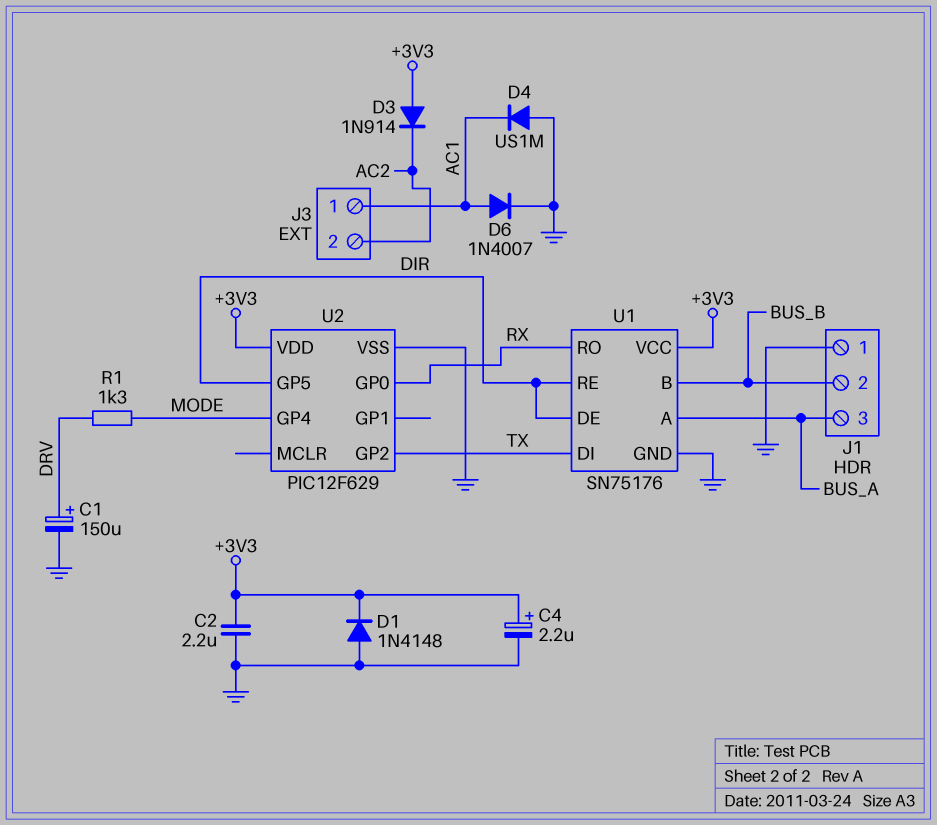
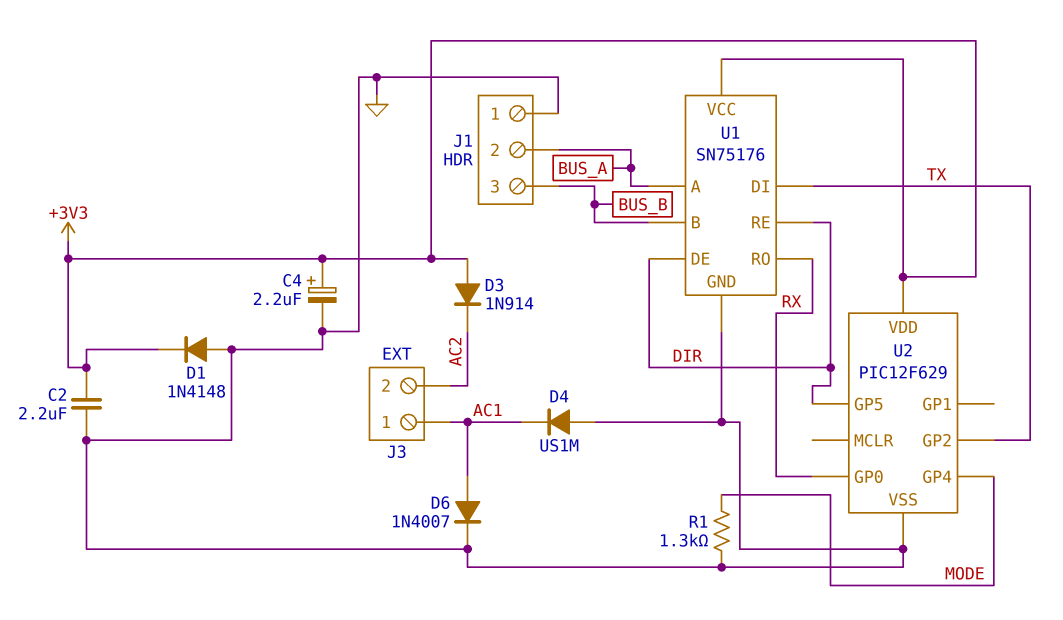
C1: 150uF (plus DRV, minus GND) -> none
J1 pin 2: BUS_B -> BUS_A
J1 pin 3: BUS_A -> BUS_B
R1: 1.3k (DRV, MODE) -> 1.3k (GND, MODE)

